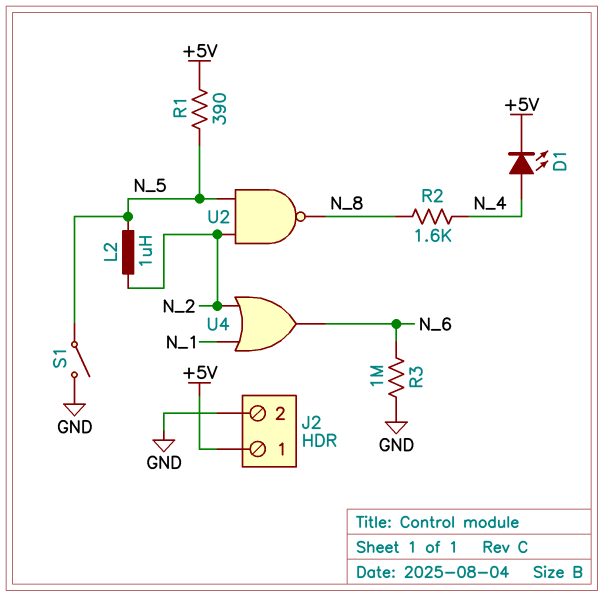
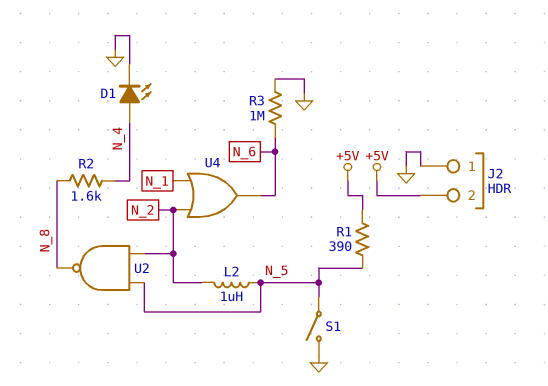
D1: LED (A N_4, K +5V) -> LED (A N_4, K GND)
J2 pin 1: +5V -> GND
J2 pin 2: GND -> +5V

